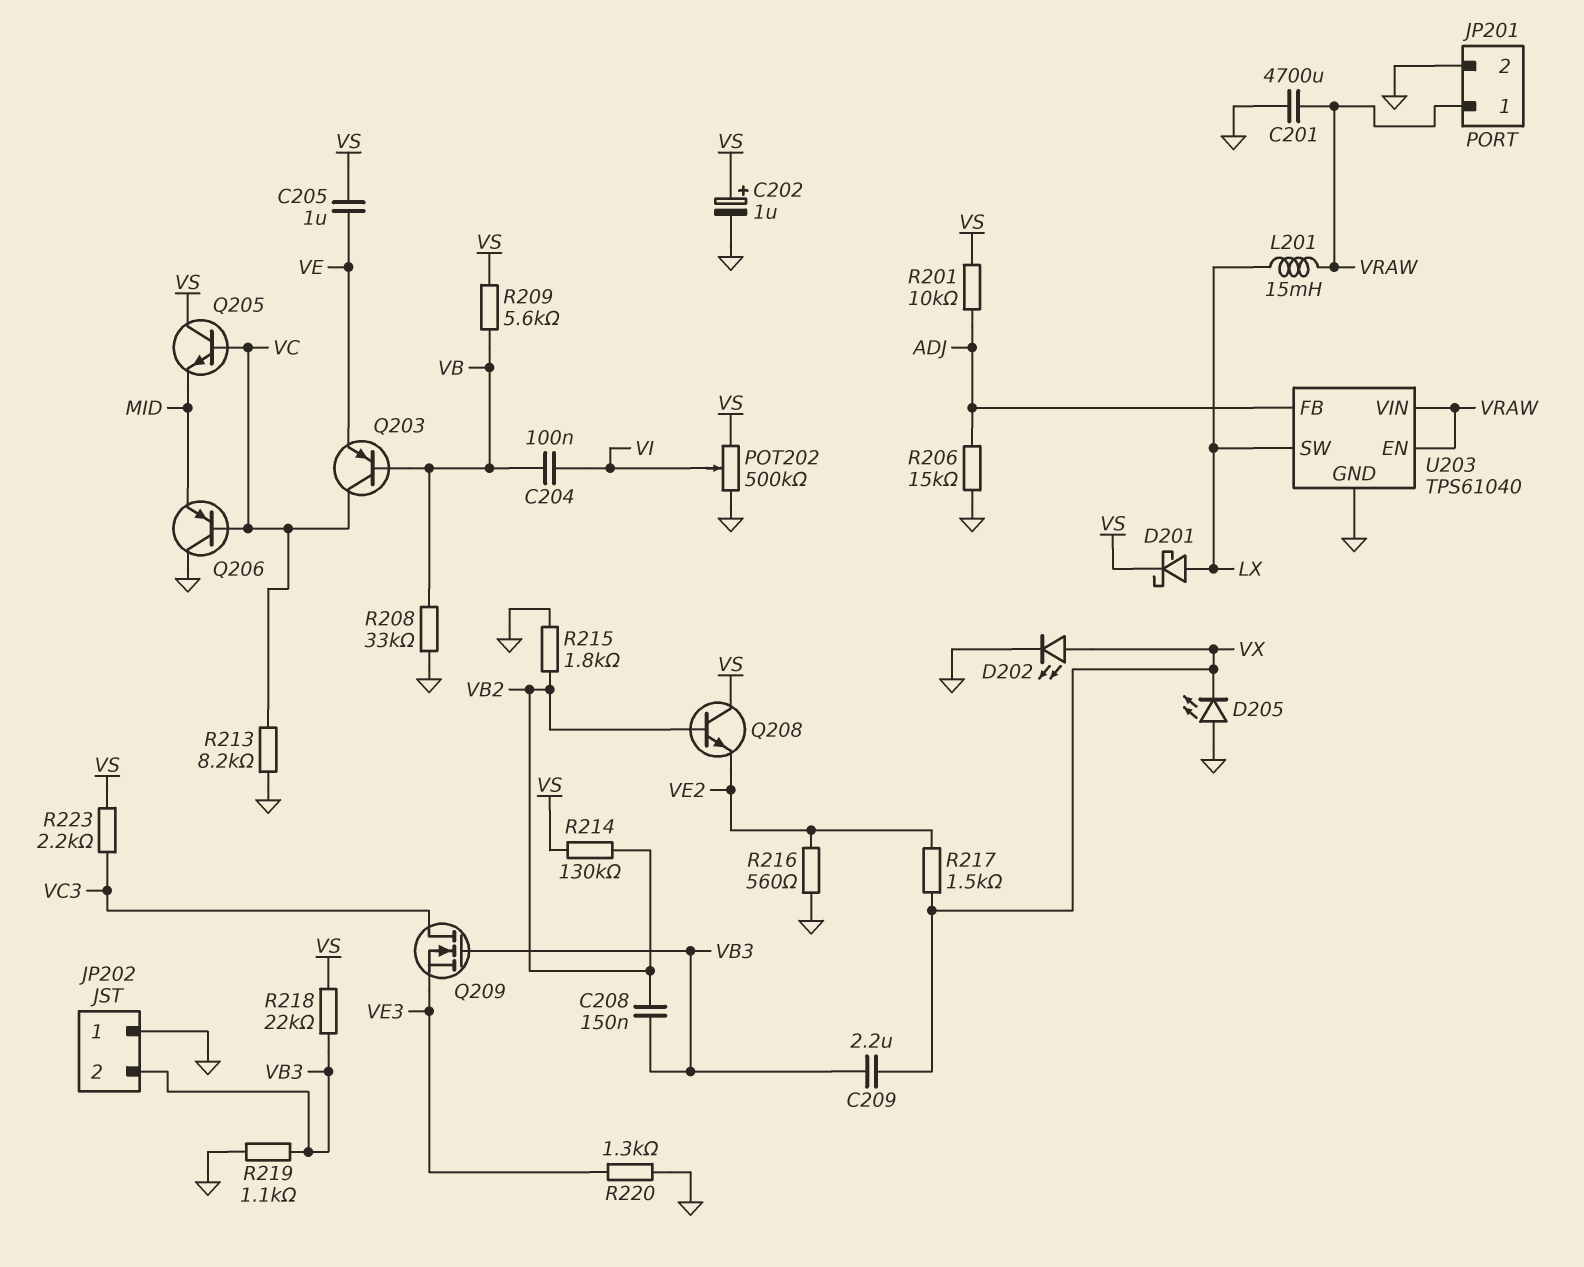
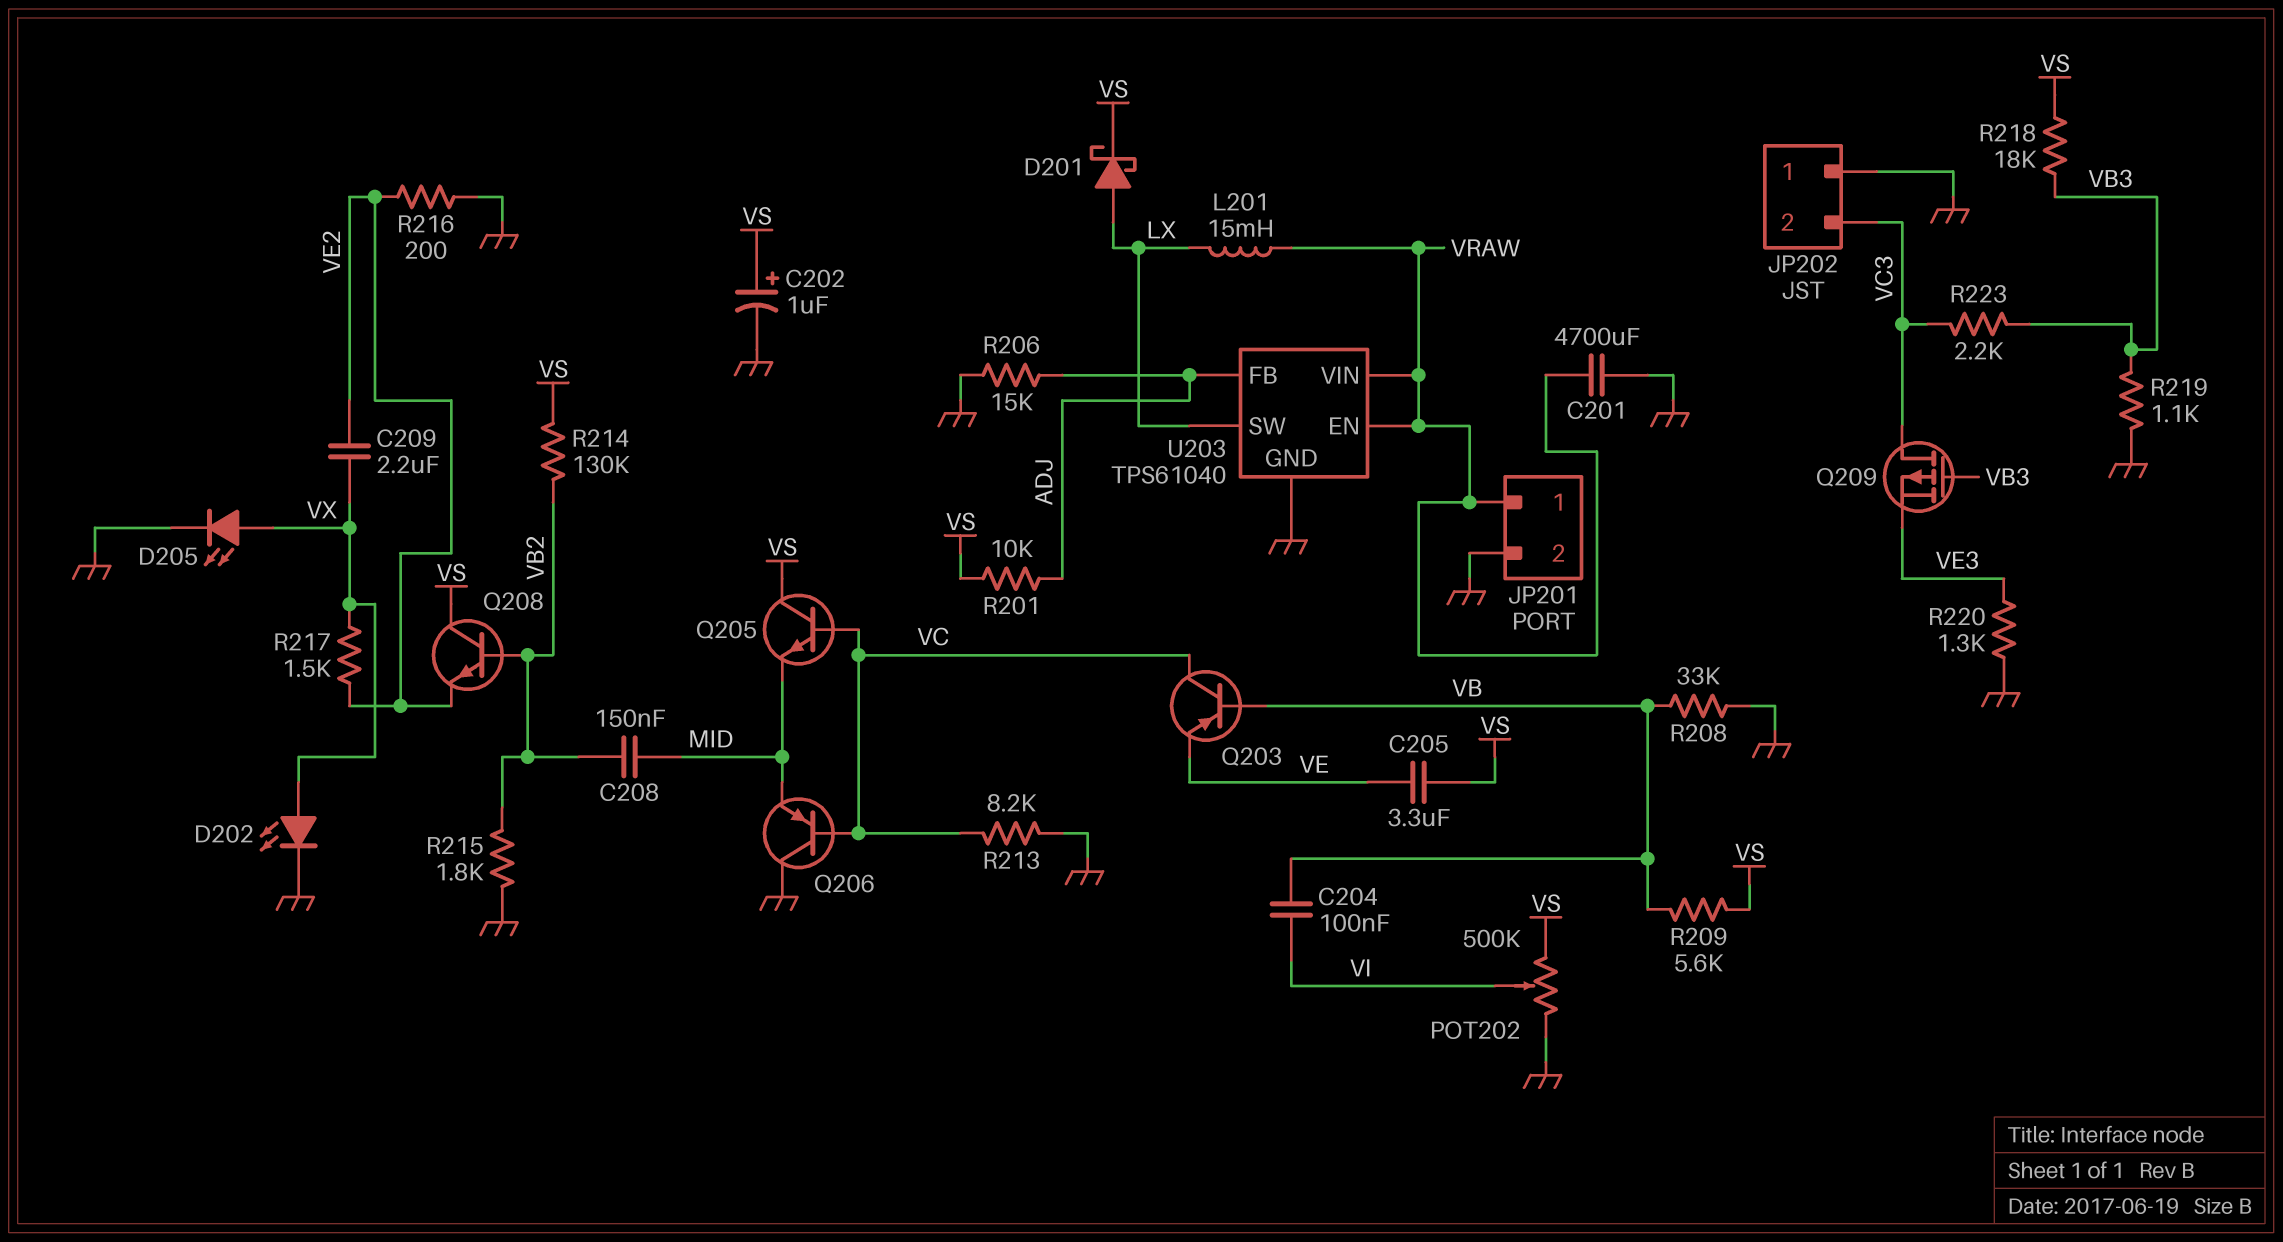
C205: 1uF (VE, VS) -> 3.3uF (VE, VS)
C208: 150nF (VB2, VB3) -> 150nF (MID, VB2)
C209: 2.2uF (VB3, VX) -> 2.2uF (VE2, VX)
D205: LED (A GND, K VX) -> LED (A VX, K GND)
JP202 pin 2: VB3 -> VC3
Q209: NMOS (G VB3, D VC3, S VE3) -> PMOS (G VB3, D VC3, S VE3)
R216: 560 (GND, VE2) -> 200 (GND, VE2)
R218: 22k (VB3, VS) -> 18k (VB3, VS)
R223: 2.2k (VC3, VS) -> 2.2k (VB3, VC3)

